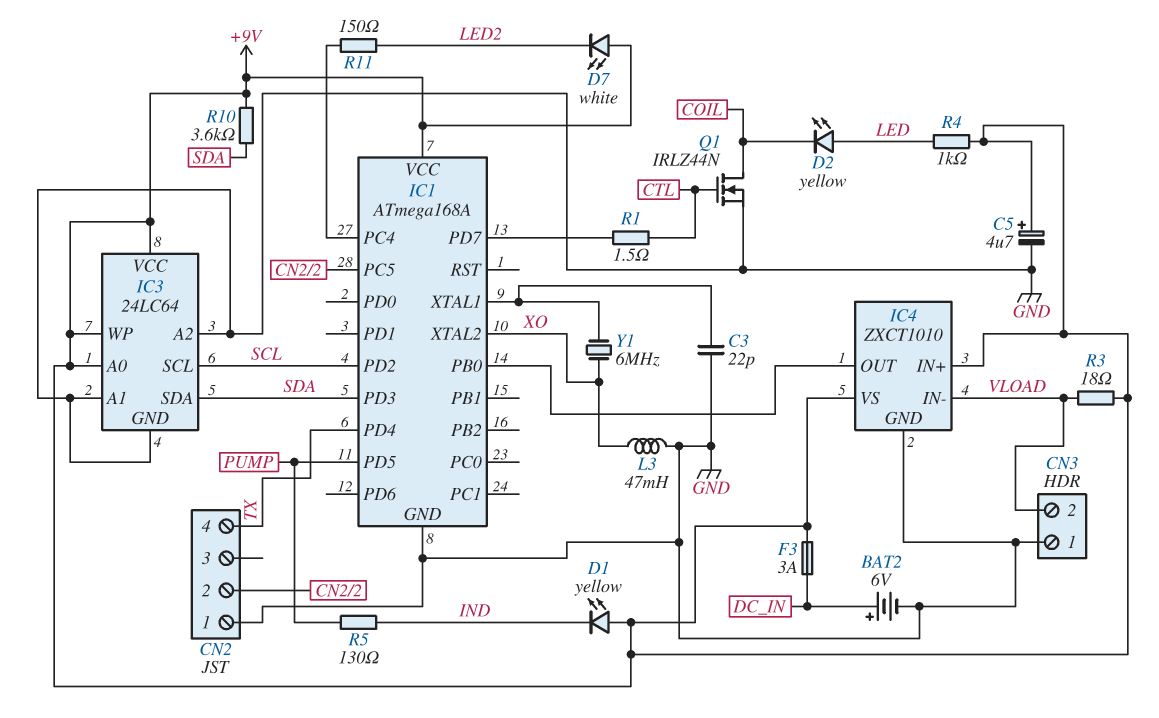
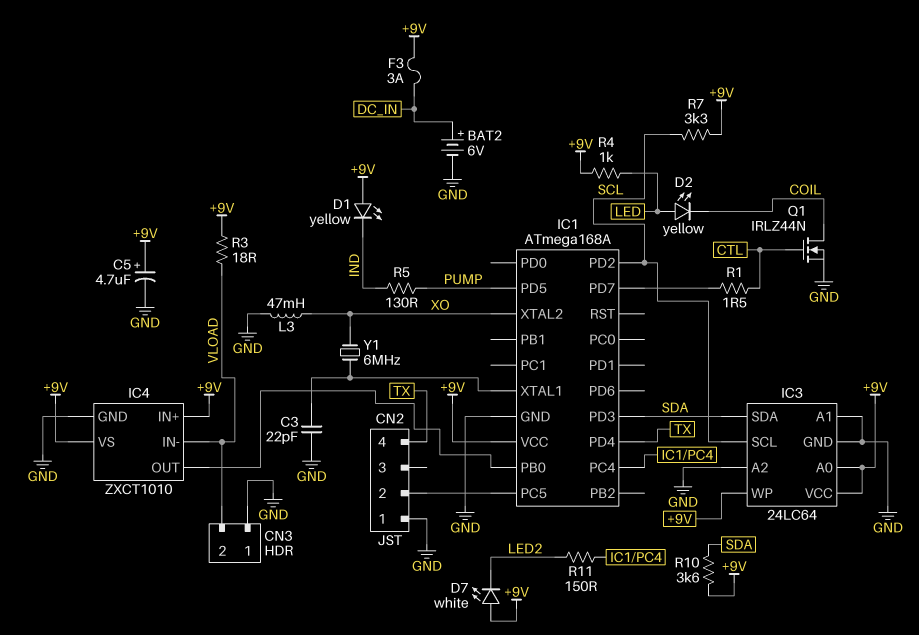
R7: none -> 3.3k (+9V, SCL)

